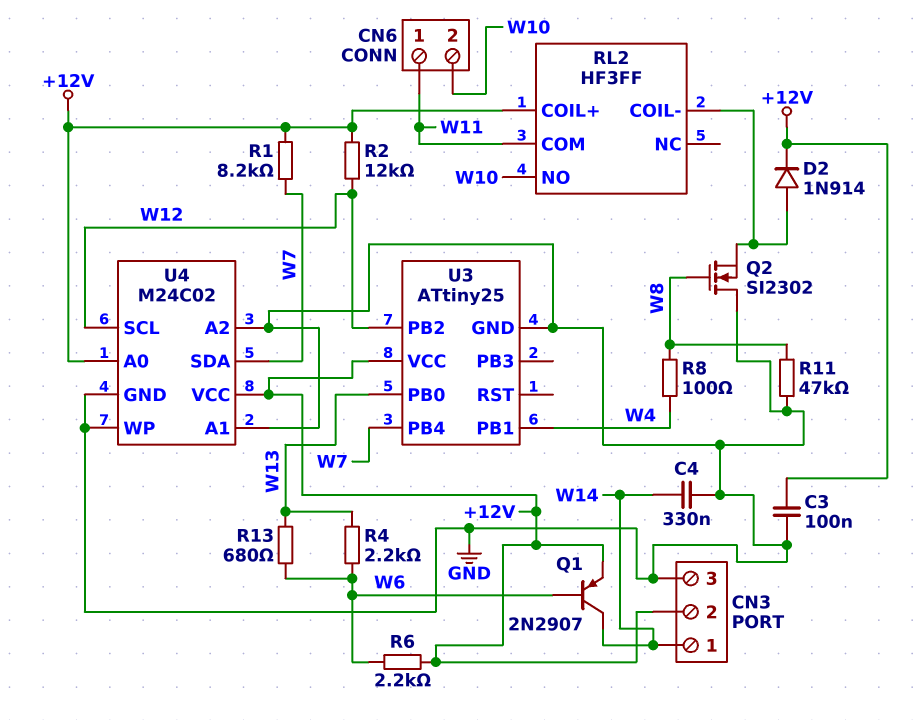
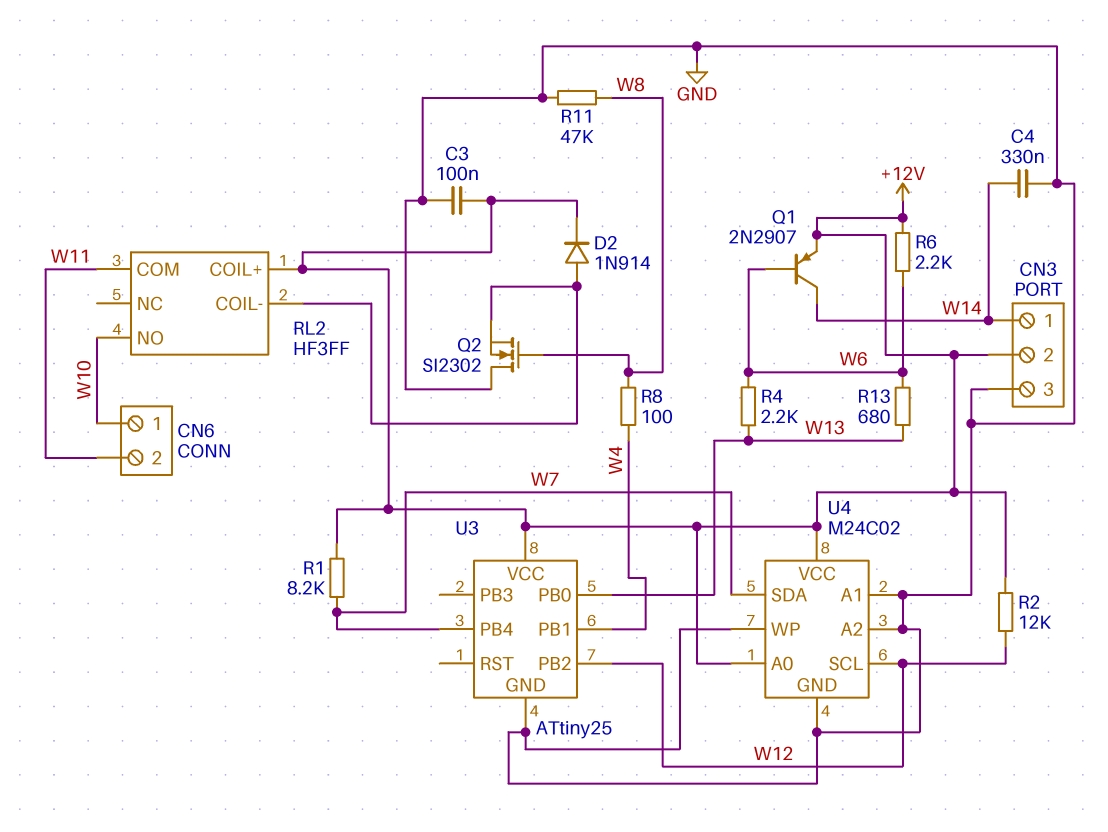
CN6 pin 1: W11 -> W10
CN6 pin 2: W10 -> W11

